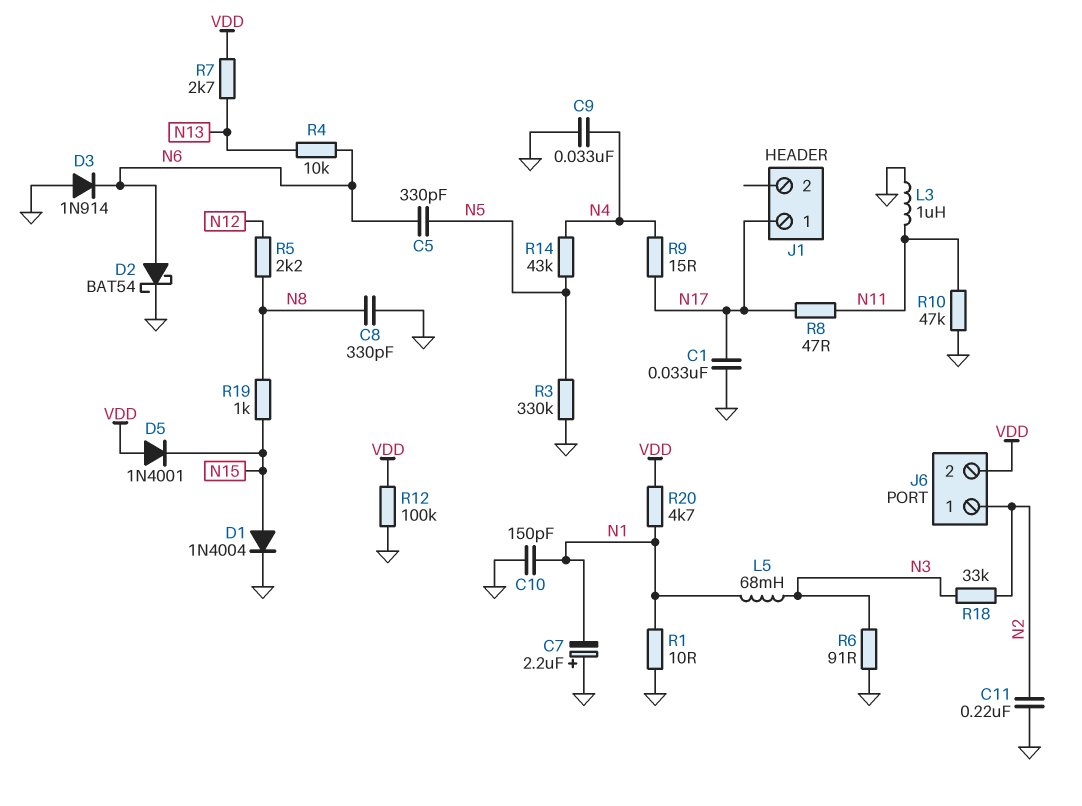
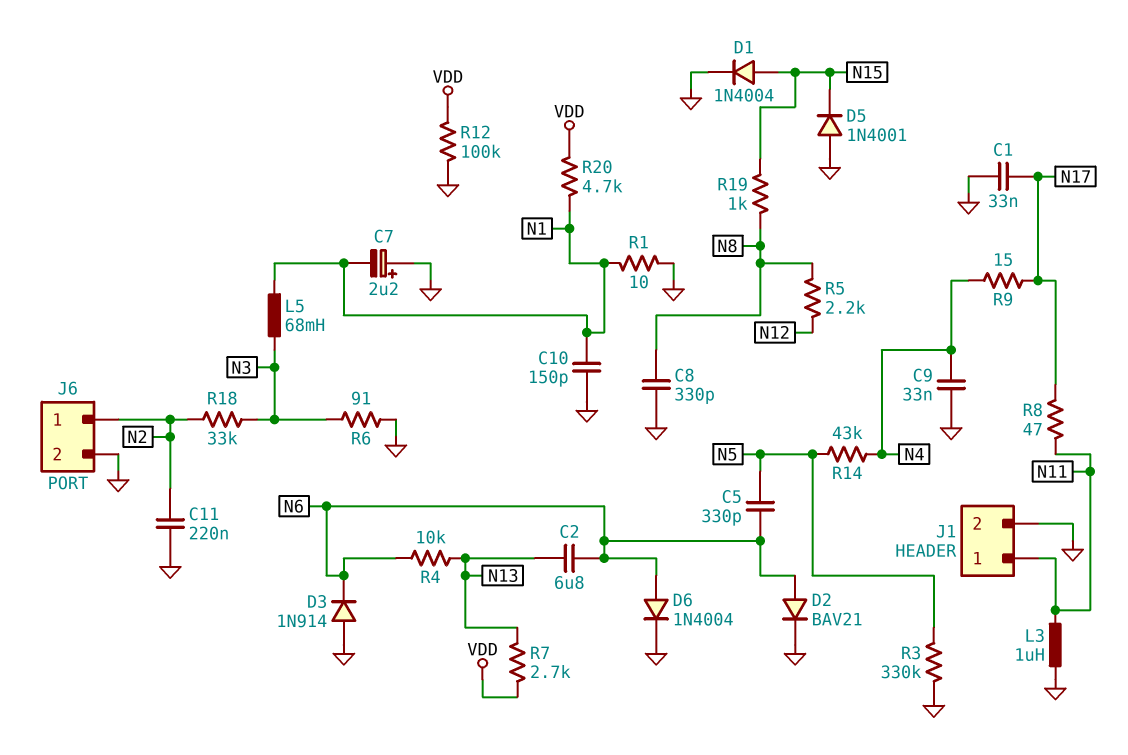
C2: none -> 6.8uF (N6, N13)
D2: schottky BAT54 (A N6, K GND) -> diode BAV21 (A N6, K GND)
D5: diode 1N4001 (A VDD, K N15) -> diode 1N4001 (A GND, K N15)
D6: none -> diode 1N4004 (A N6, K GND)
J1 pin 1: N17 -> N11
J1 pin 2: none -> GND
J6 pin 2: VDD -> GND
R10: 47k (GND, N11) -> none

